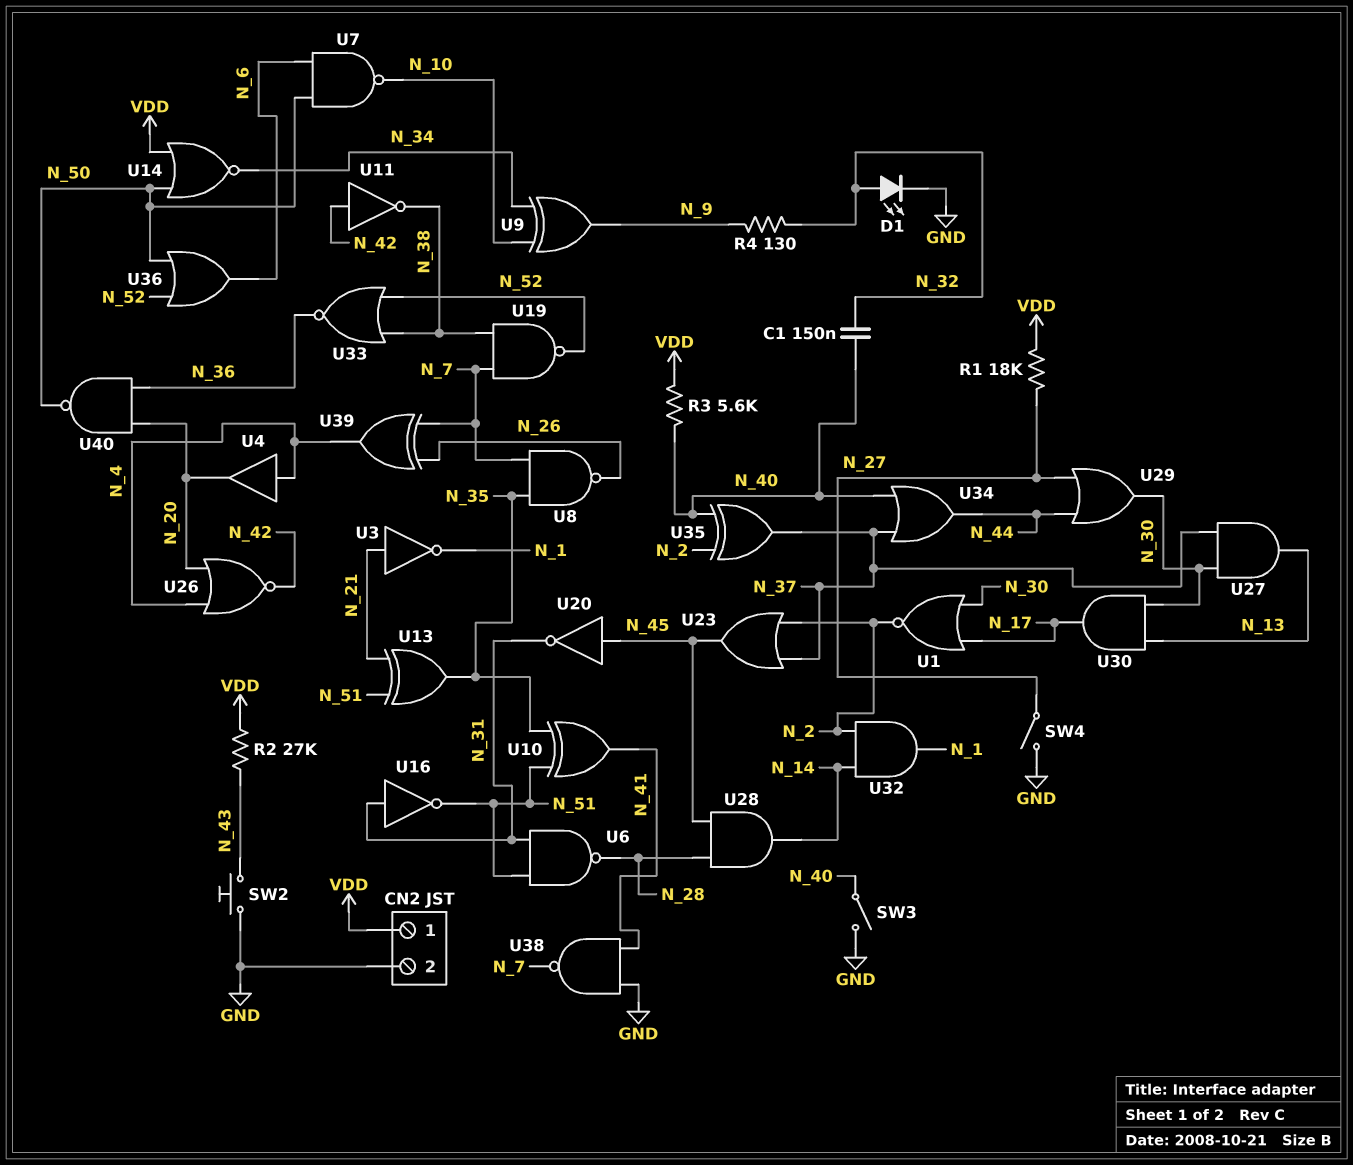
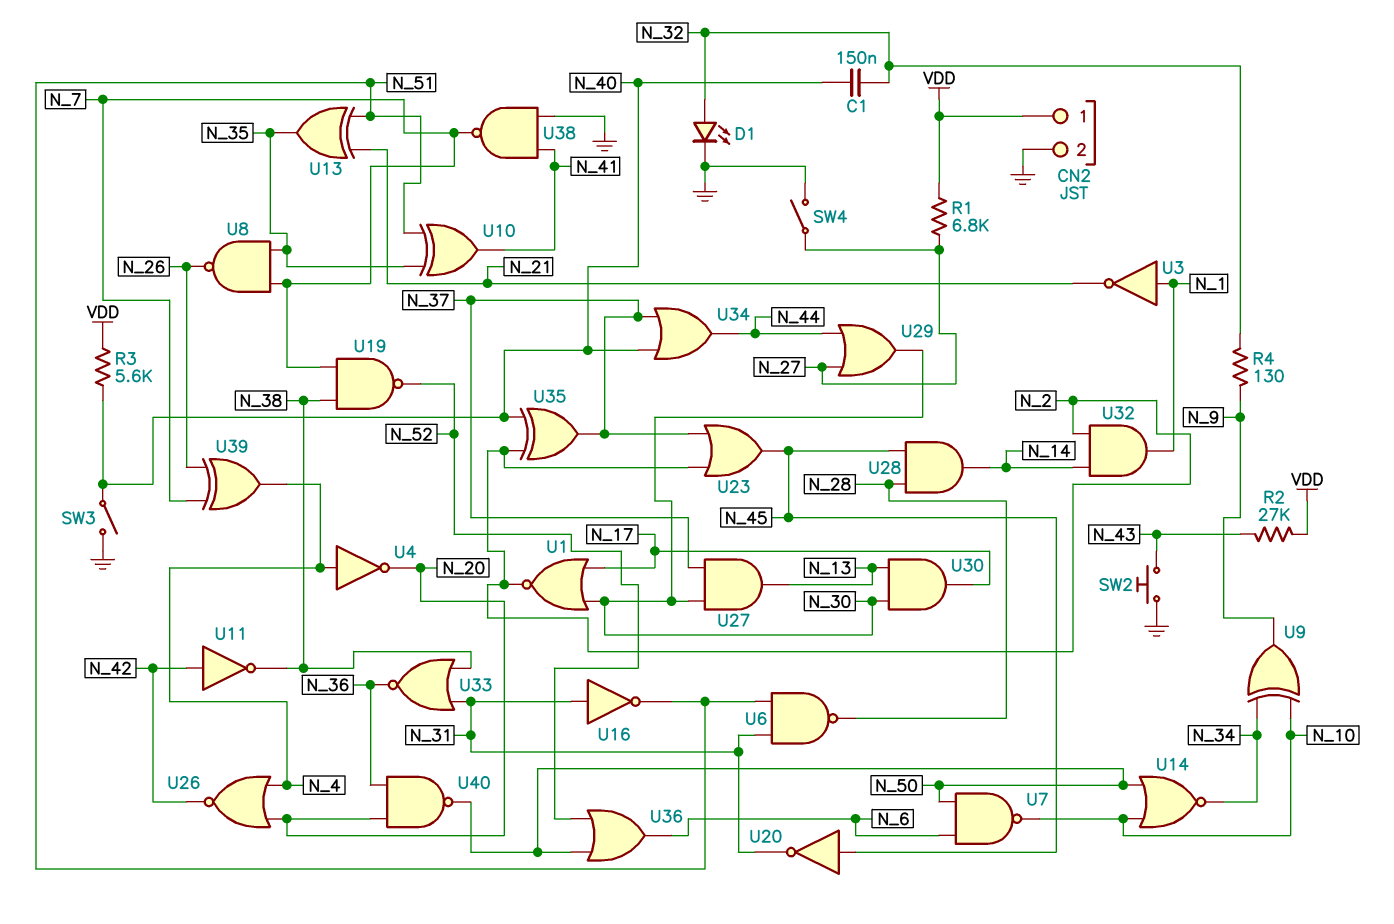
R1: 18k (N_27, VDD) -> 6.8k (N_27, VDD)
U3: NOT (in N_21, out N_1) -> NOT (in N_1, out N_21)
U4: buffer (in N_4, out N_20) -> NOT (in N_4, out N_20)
U14: NOR (in N_50, in VDD, out N_34) -> NOR (in N_10, in N_50, out N_34)
U33: NOR (in N_38, in N_52, out N_36) -> NOR (in N_31, in N_38, out N_36)

